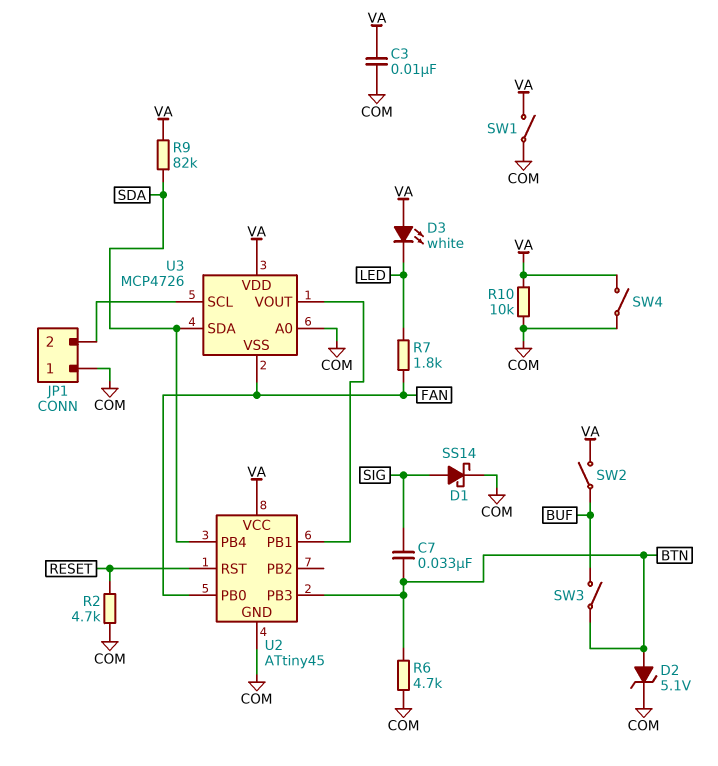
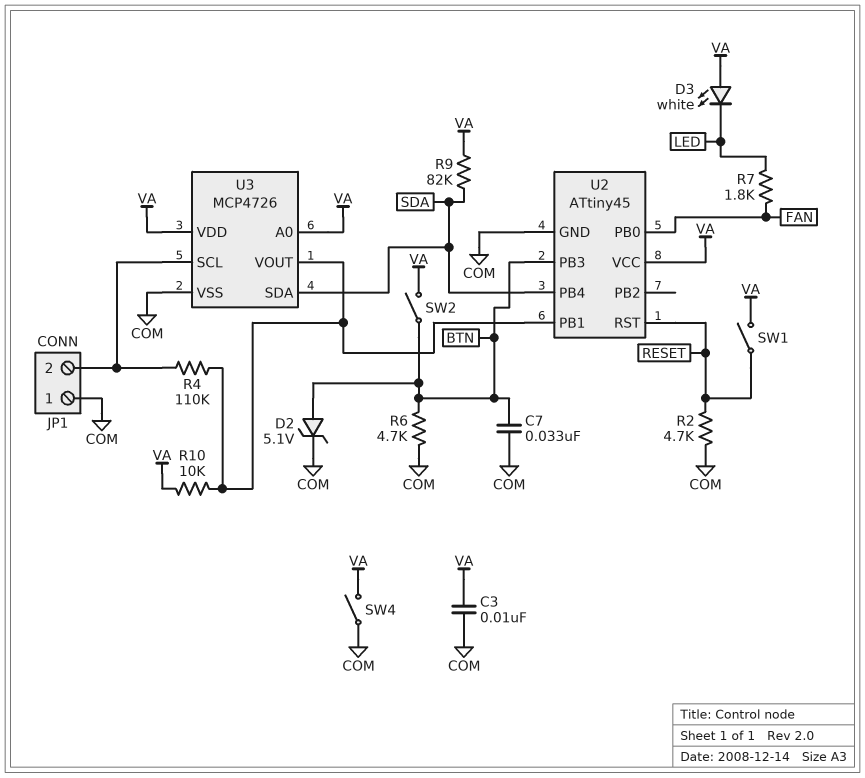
C7: 33nF (BTN, SIG) -> 33nF (BTN, COM)
D1: schottky SS14 (A SIG, K COM) -> none
R4: none -> 110k (JP1/2, U2/PB1)
R10: 10k (COM, VA) -> 10k (U2/PB1, VA)
SW1: switch (COM, VA) -> switch (RESET, VA)
SW2: switch (BUF, VA) -> switch (BTN, VA)
SW3: switch (BTN, BUF) -> none
U3 pin A0: COM -> VA
U3 pin VSS: FAN -> COM

